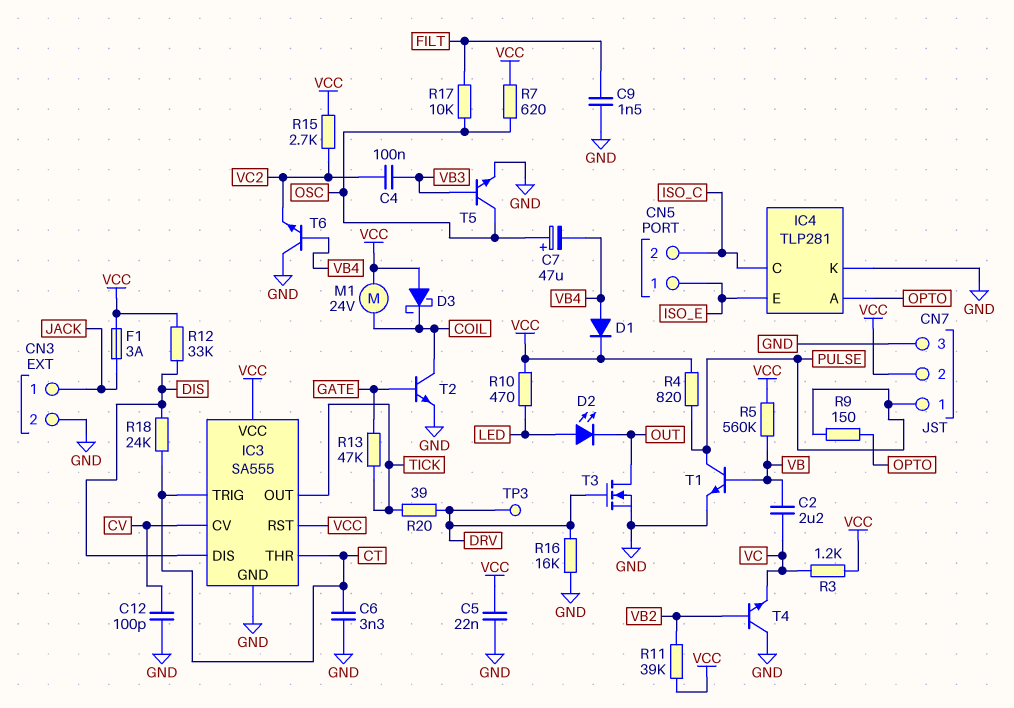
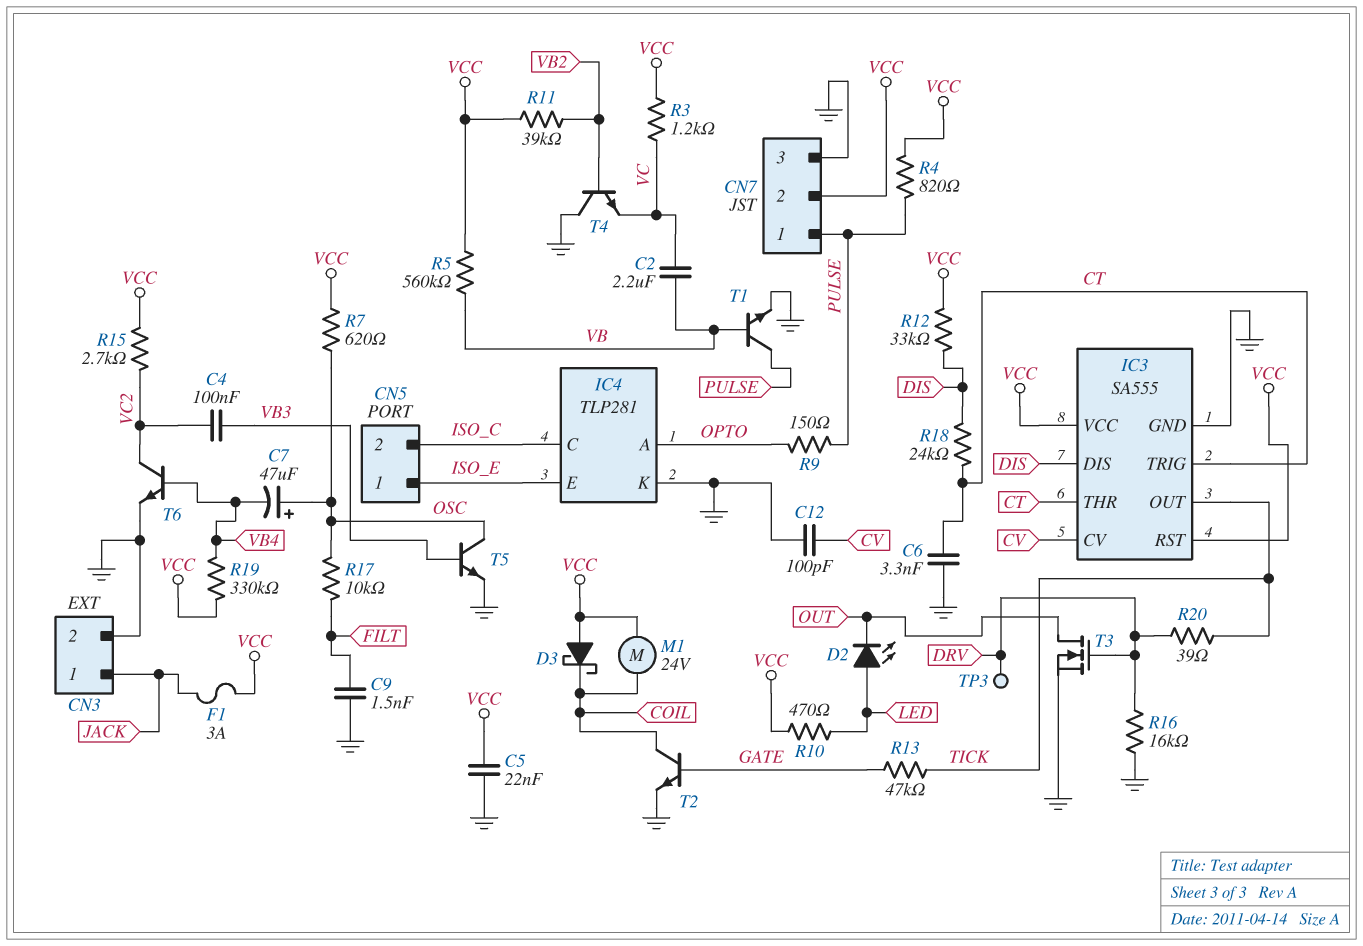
D1: diode (A VB4, K VCC) -> none
R19: none -> 330k (VB4, VCC)
T6: NPN (B VB4, C GND, E VC2) -> NPN (B VB4, C VC2, E GND)

